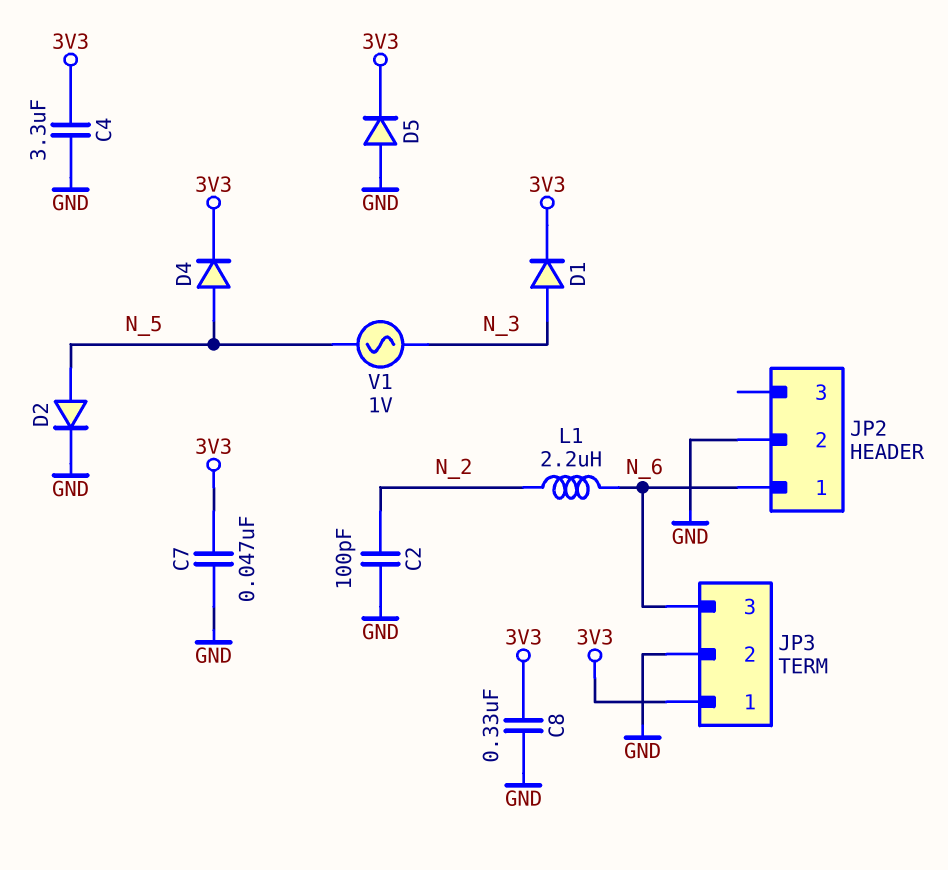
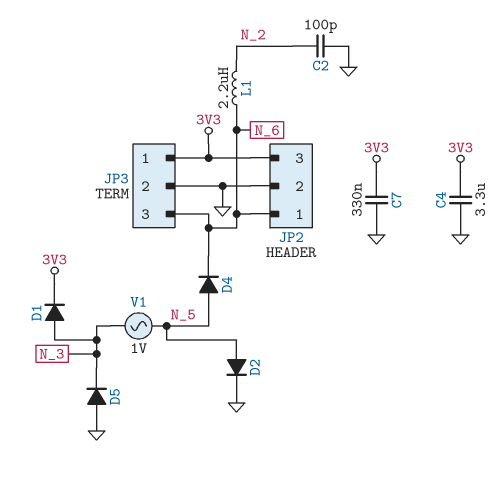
C7: 47nF (3V3, GND) -> 330nF (3V3, GND)
C8: 330nF (3V3, GND) -> none
D4: diode (A N_5, K 3V3) -> diode (A N_5, K N_6)
D5: diode (A GND, K 3V3) -> diode (A GND, K N_3)
JP2 pin 3: none -> 3V3

